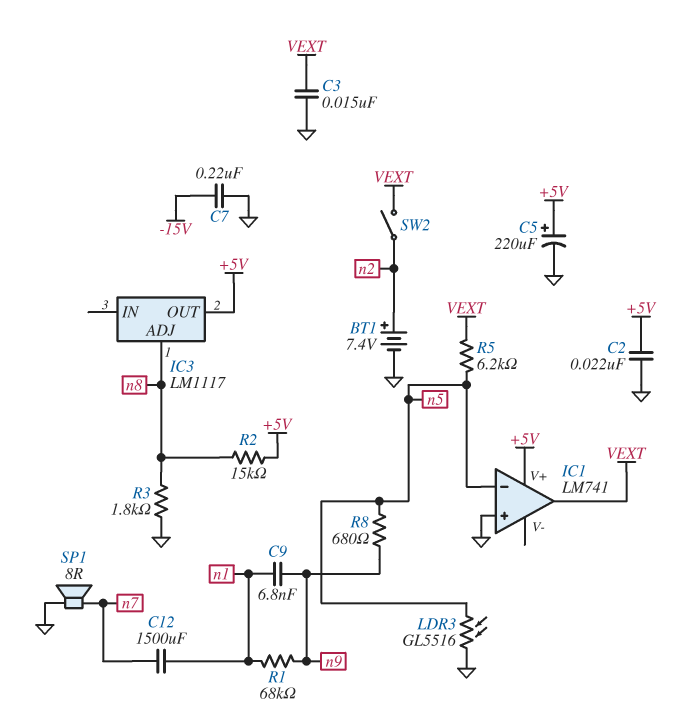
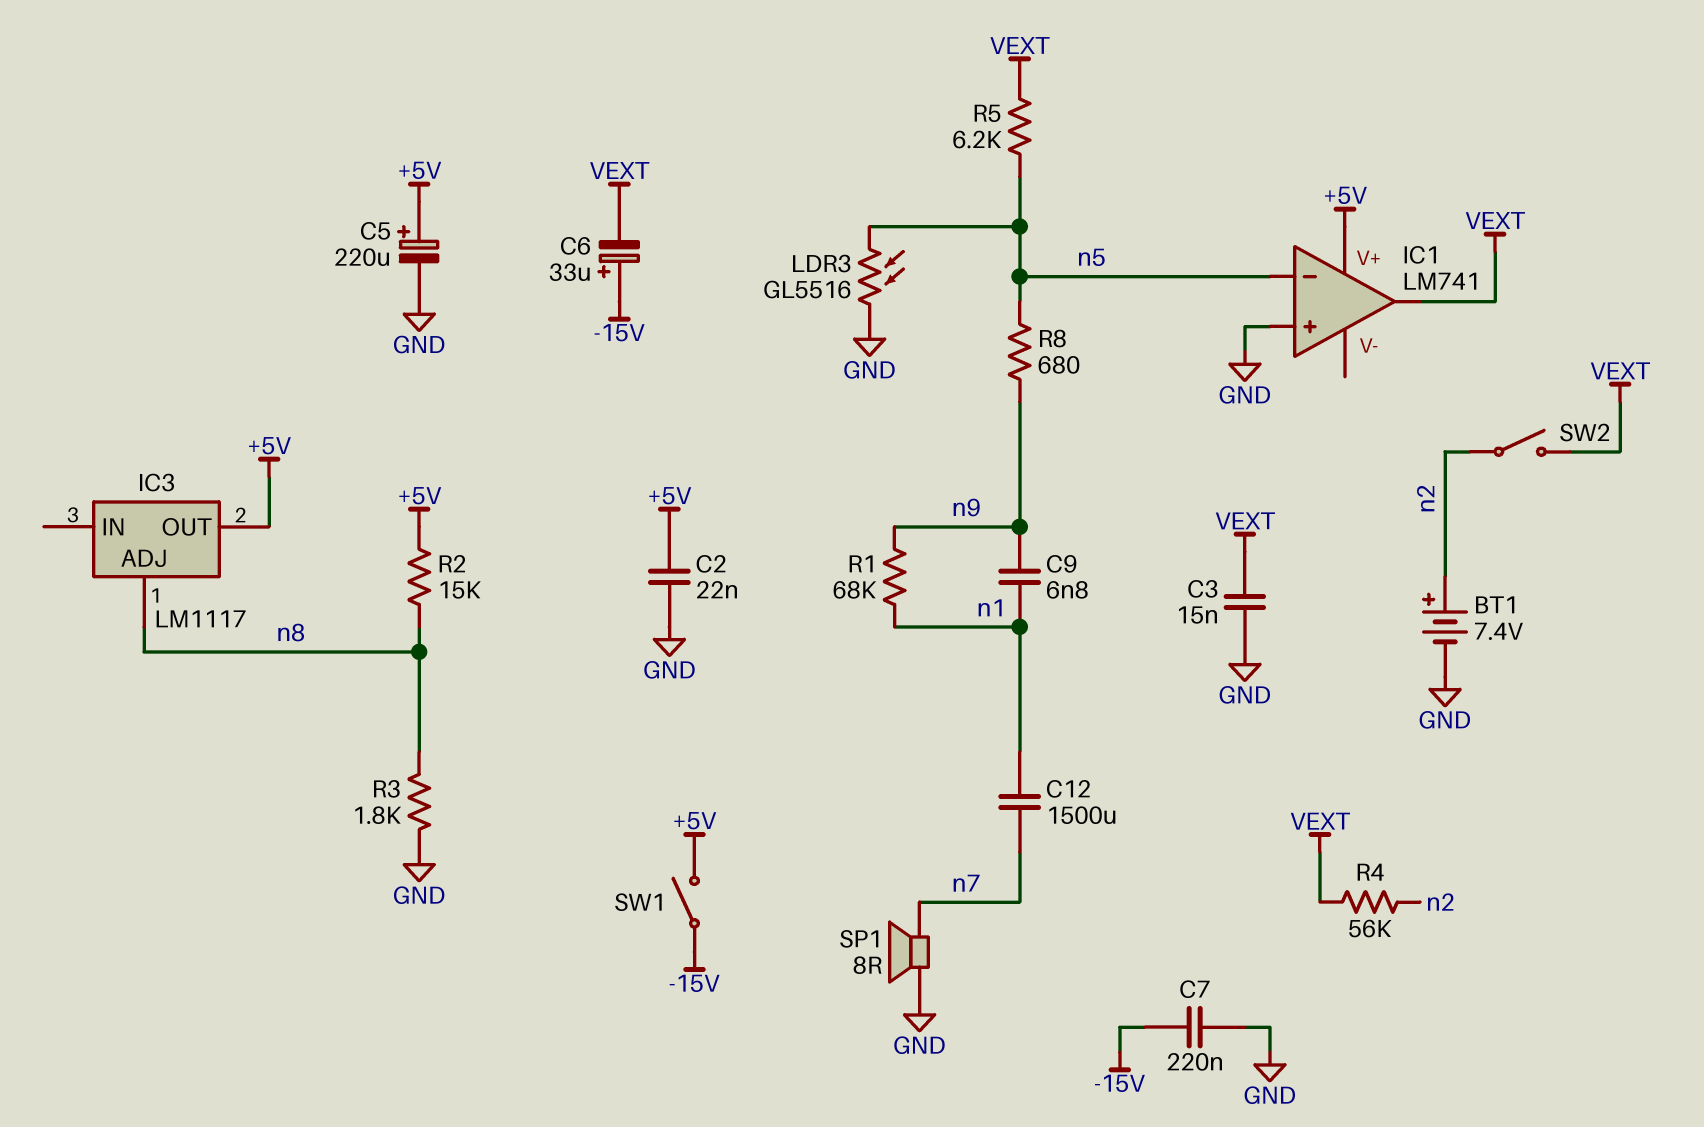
C6: none -> 33uF (plus -15V, minus VEXT)
R4: none -> 56k (VEXT, n2)
SW1: none -> switch (+5V, -15V)

